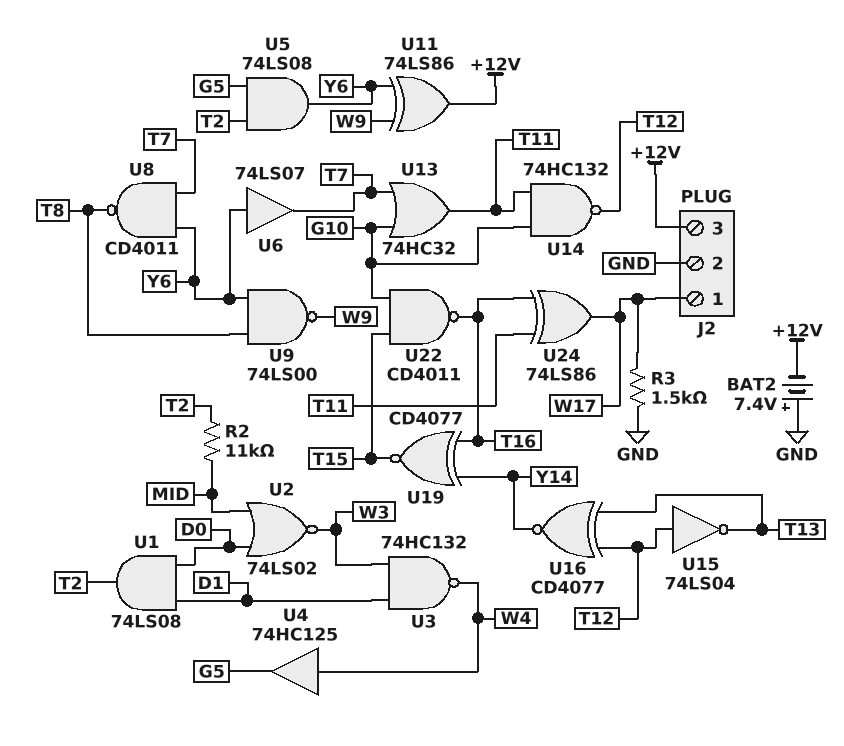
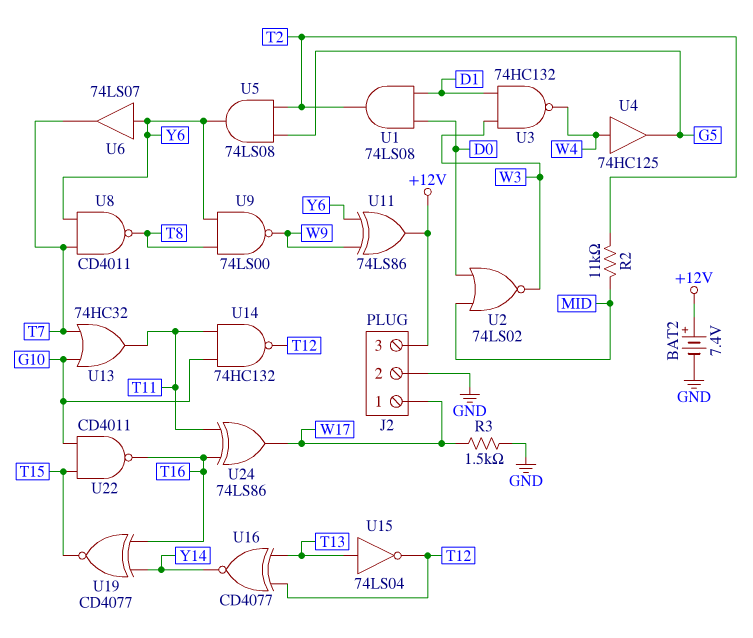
BAT2: 7.4V (plus GND, minus +12V) -> 7.4V (plus +12V, minus GND)
U15: NOT 74LS04 (in T12, out T13) -> NOT 74LS04 (in T13, out T12)

